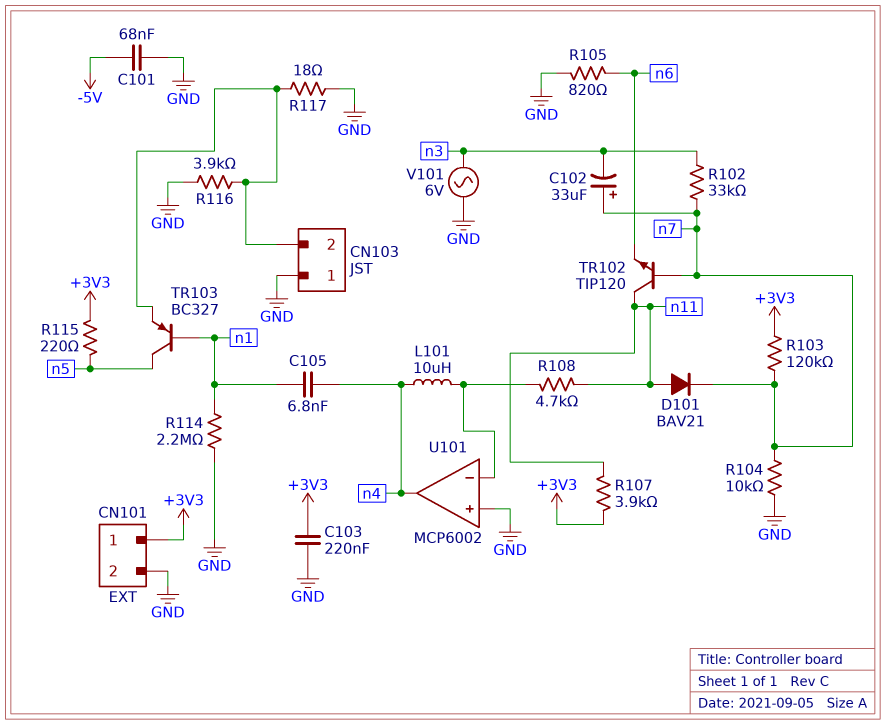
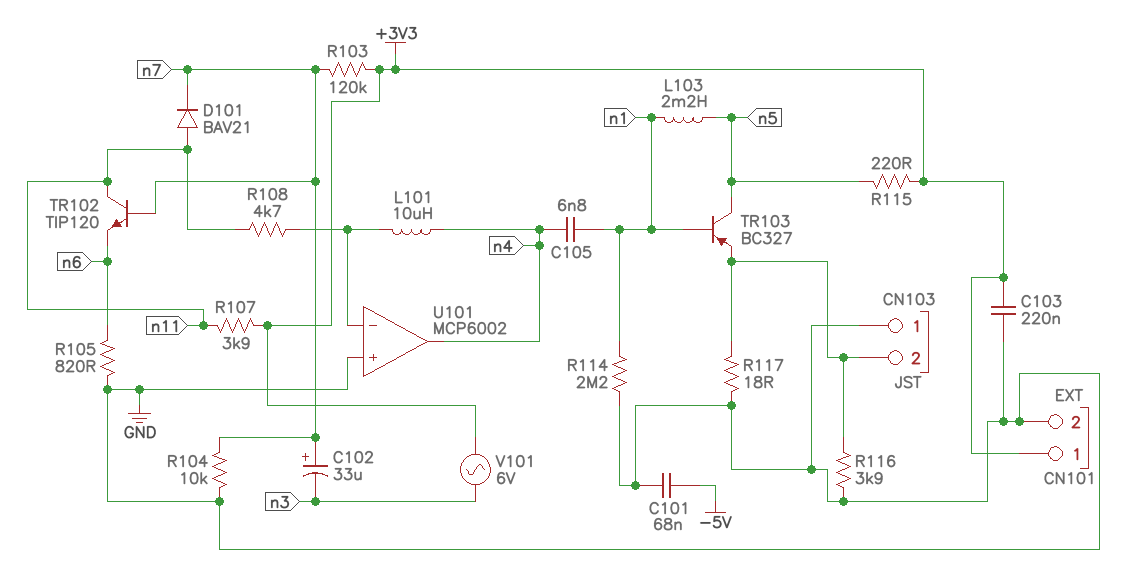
L103: none -> 2.2mH (n1, n5)
R102: 33k (n3, n7) -> none
V101: AC 6V (GND, n3) -> AC 6V (+3V3, n3)

